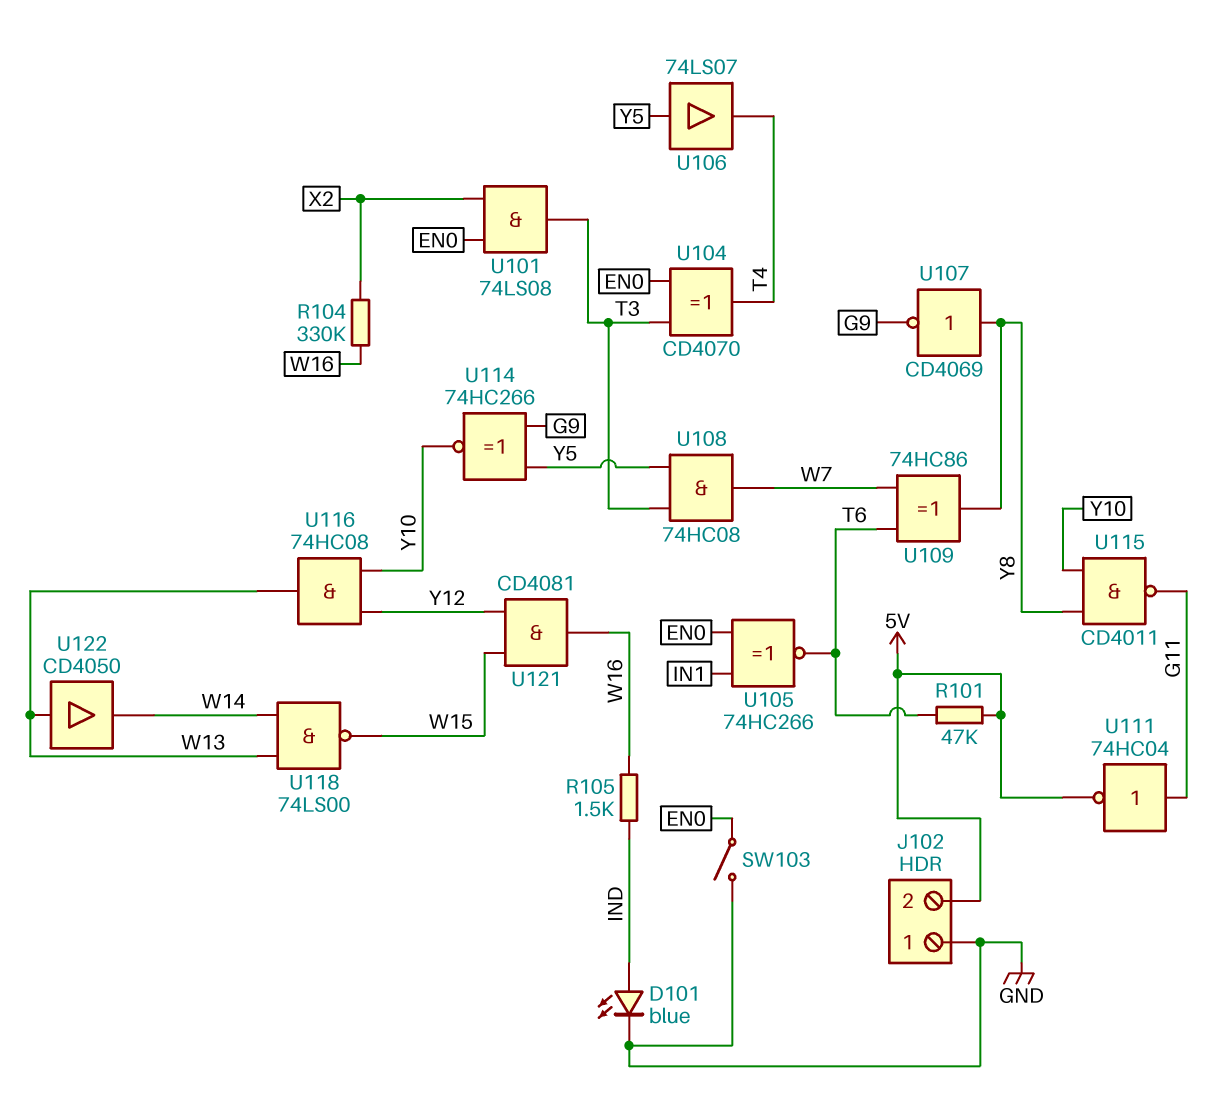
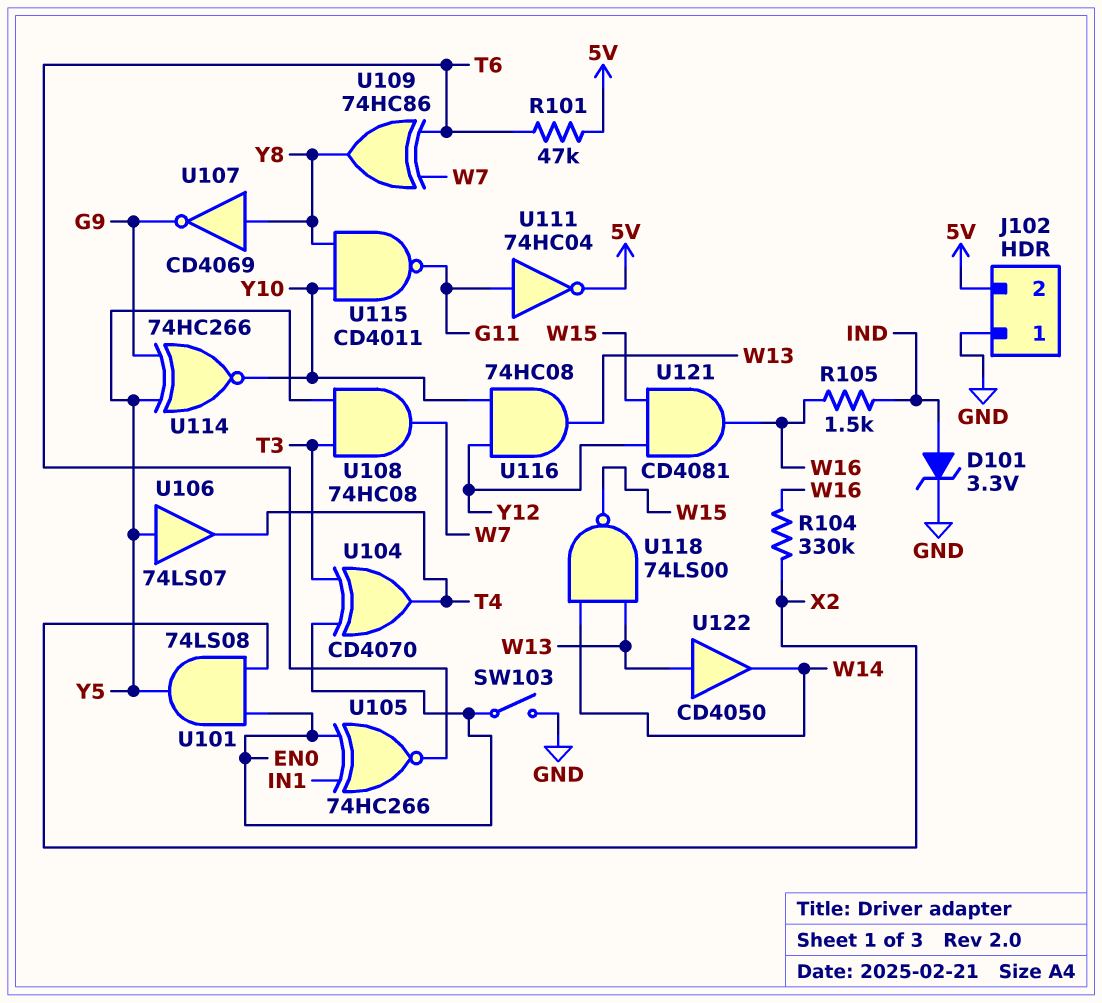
D101: LED blue (A IND, K GND) -> zener 3.3V (A IND, K GND)
U101: AND 74LS08 (in EN0, in X2, out T3) -> AND 74LS08 (in EN0, in X2, out Y5)

